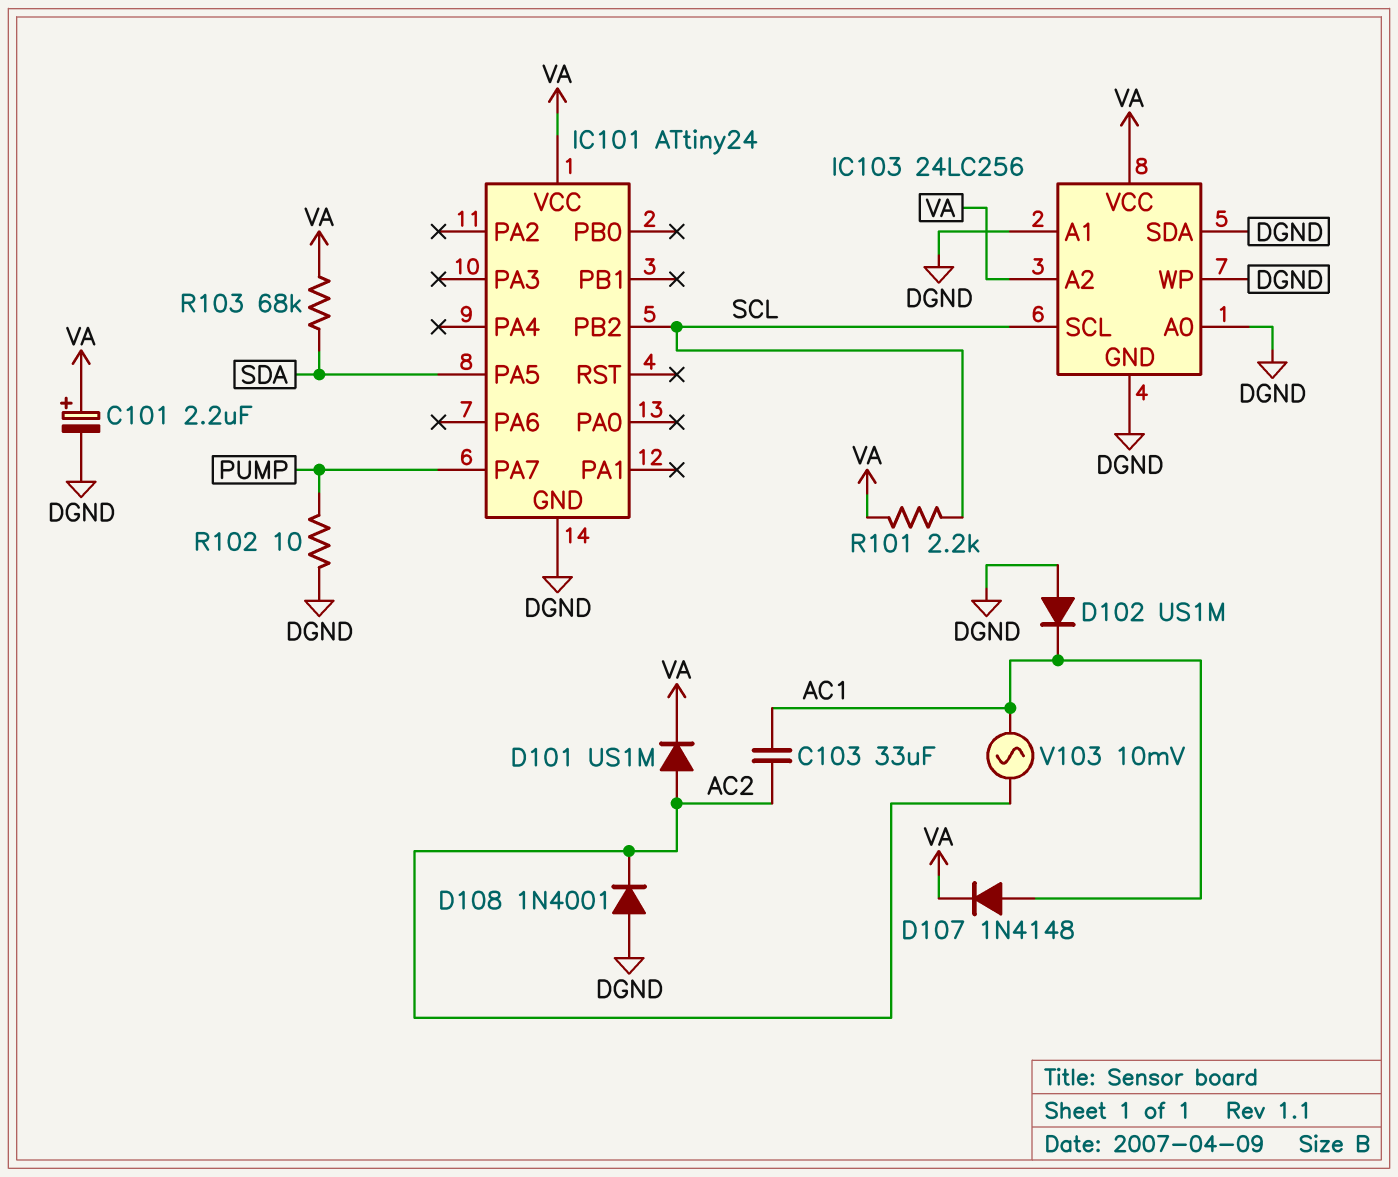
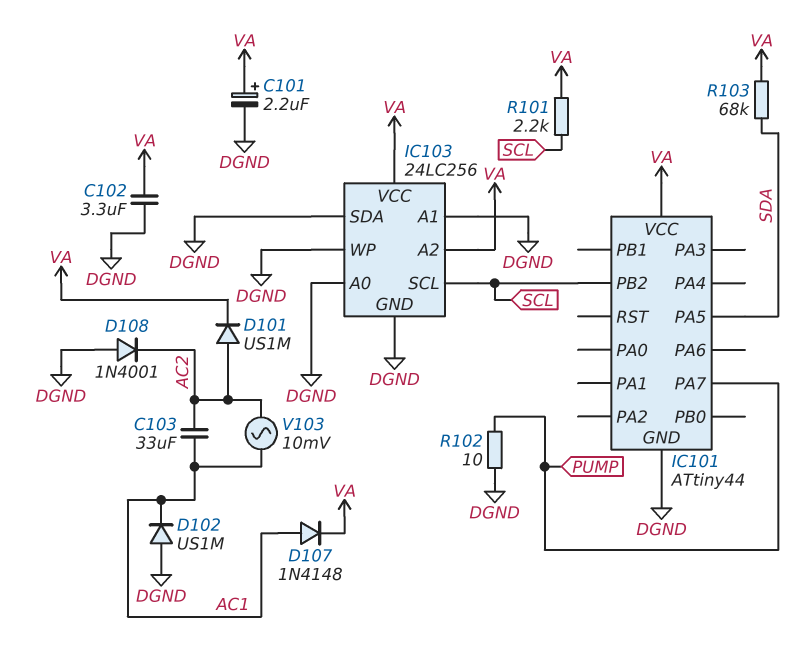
C102: none -> 3.3uF (DGND, VA)
IC101: ATtiny24 -> ATtiny44

